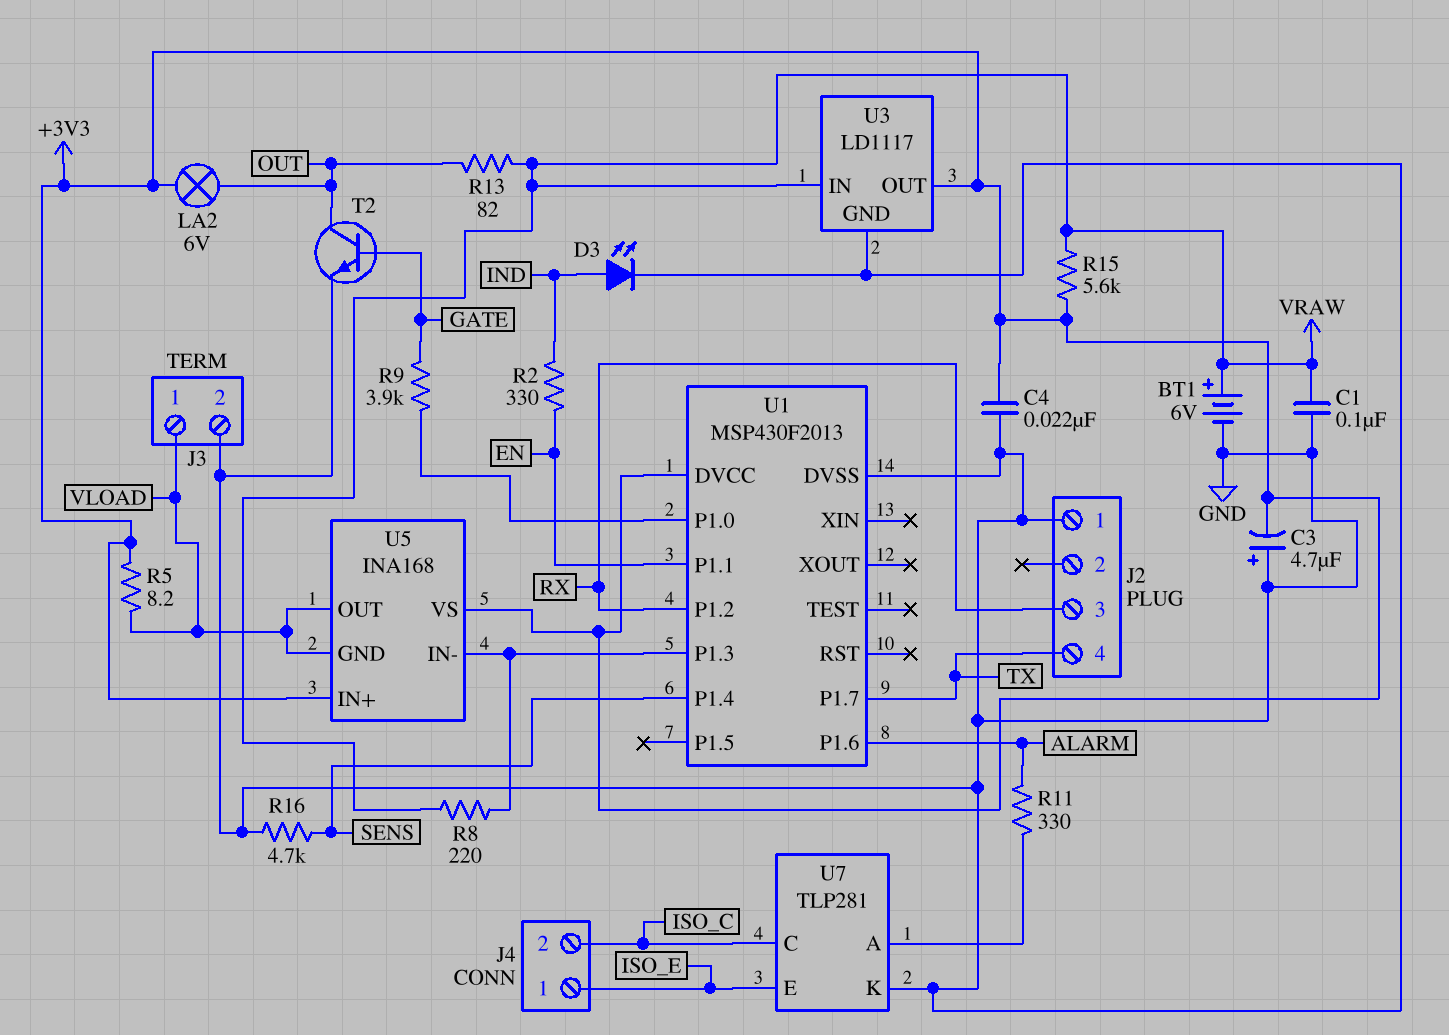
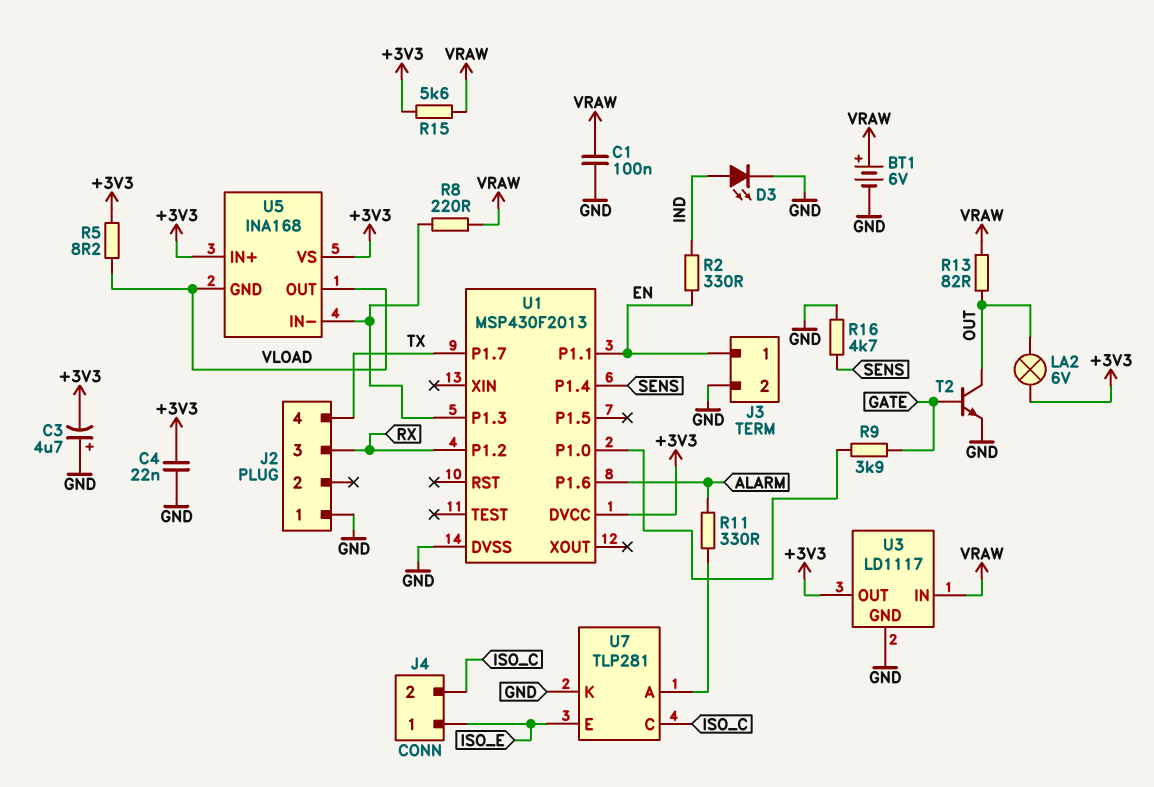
J3 pin 1: VLOAD -> EN

